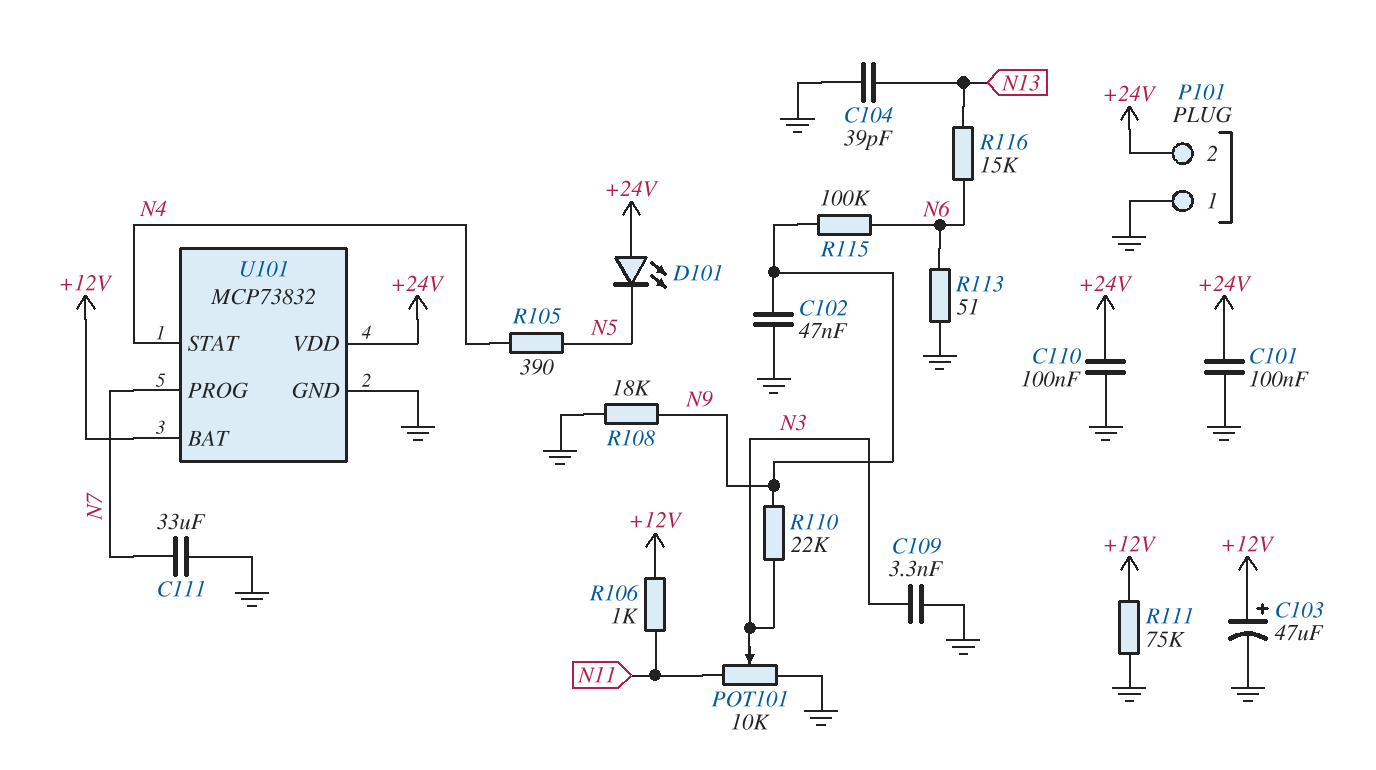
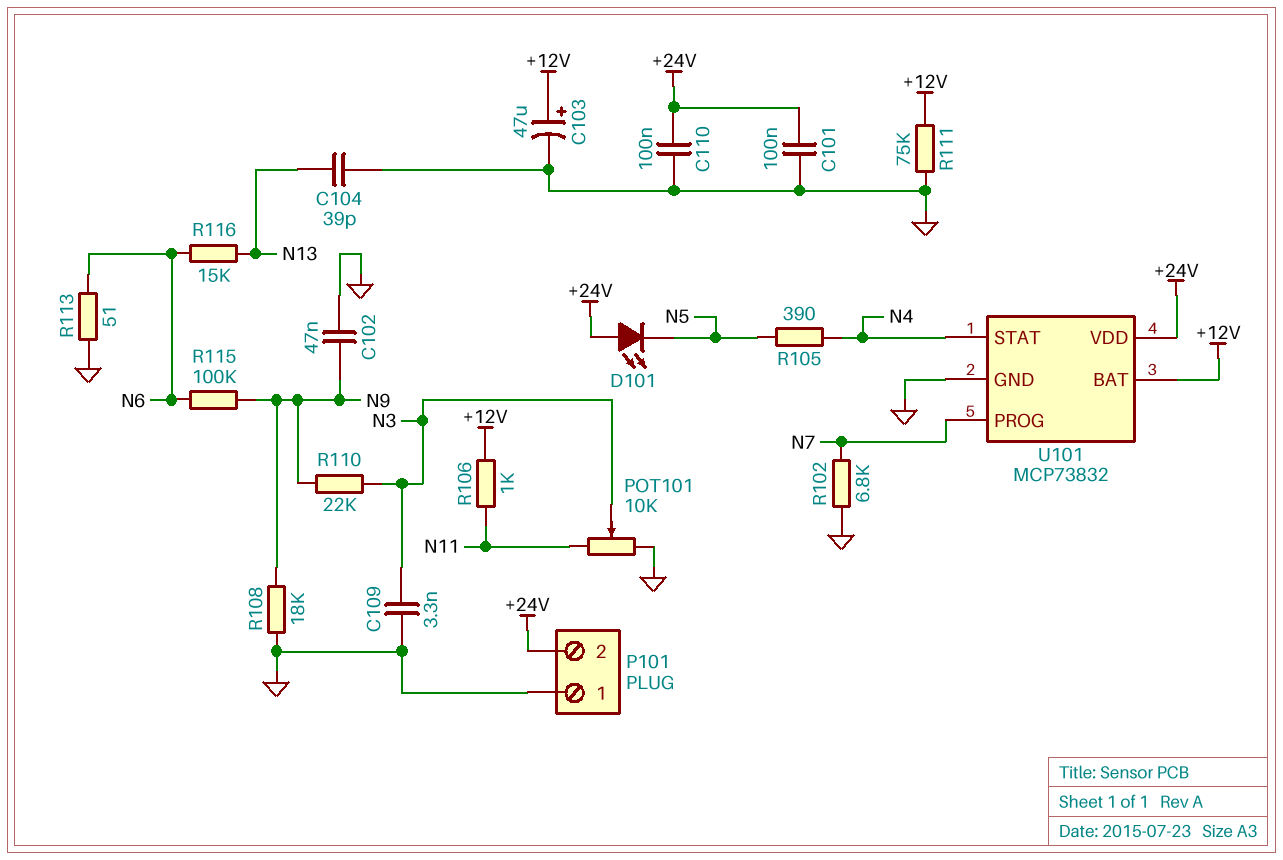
C111: 33uF (GND, N7) -> none
R102: none -> 6.8k (GND, N7)

